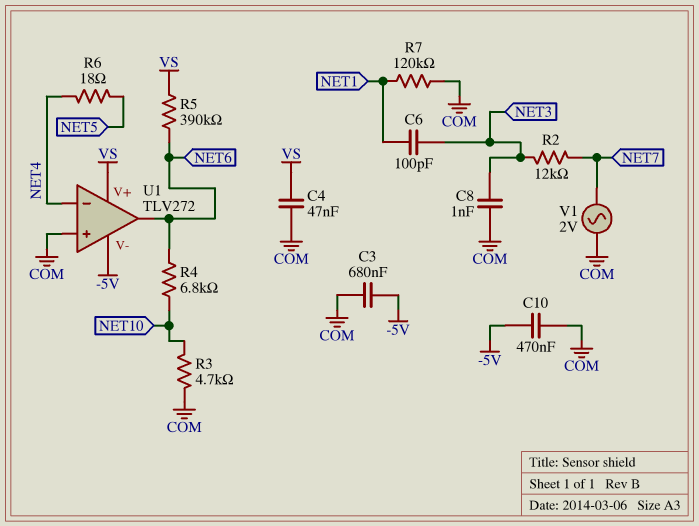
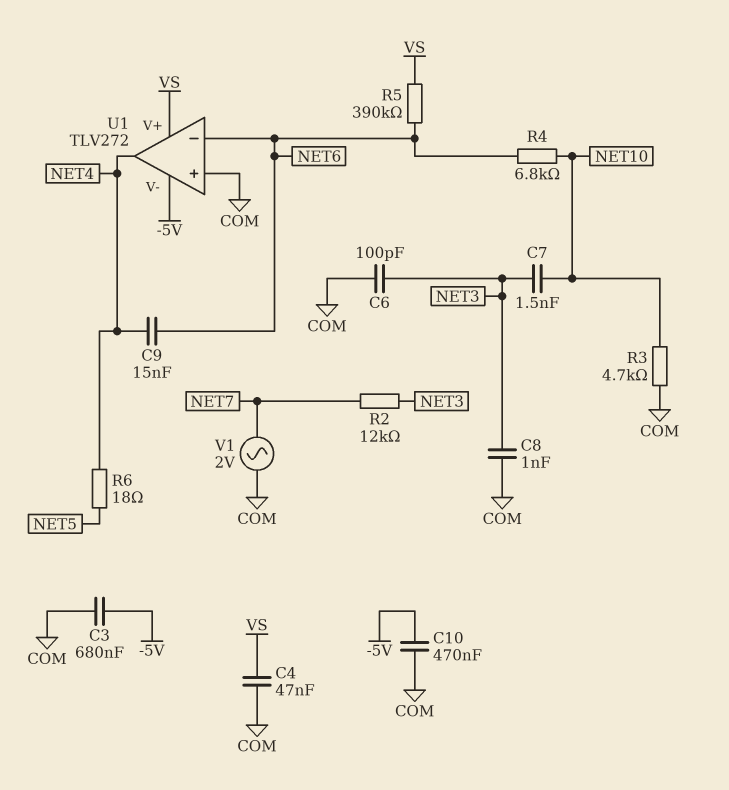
C6: 100pF (NET1, NET3) -> 100pF (COM, NET3)
C7: none -> 1.5nF (NET3, NET10)
C9: none -> 15nF (NET4, NET6)
R7: 120k (COM, NET1) -> none
U1 pin in-: NET4 -> NET6
U1 pin out: NET6 -> NET4

